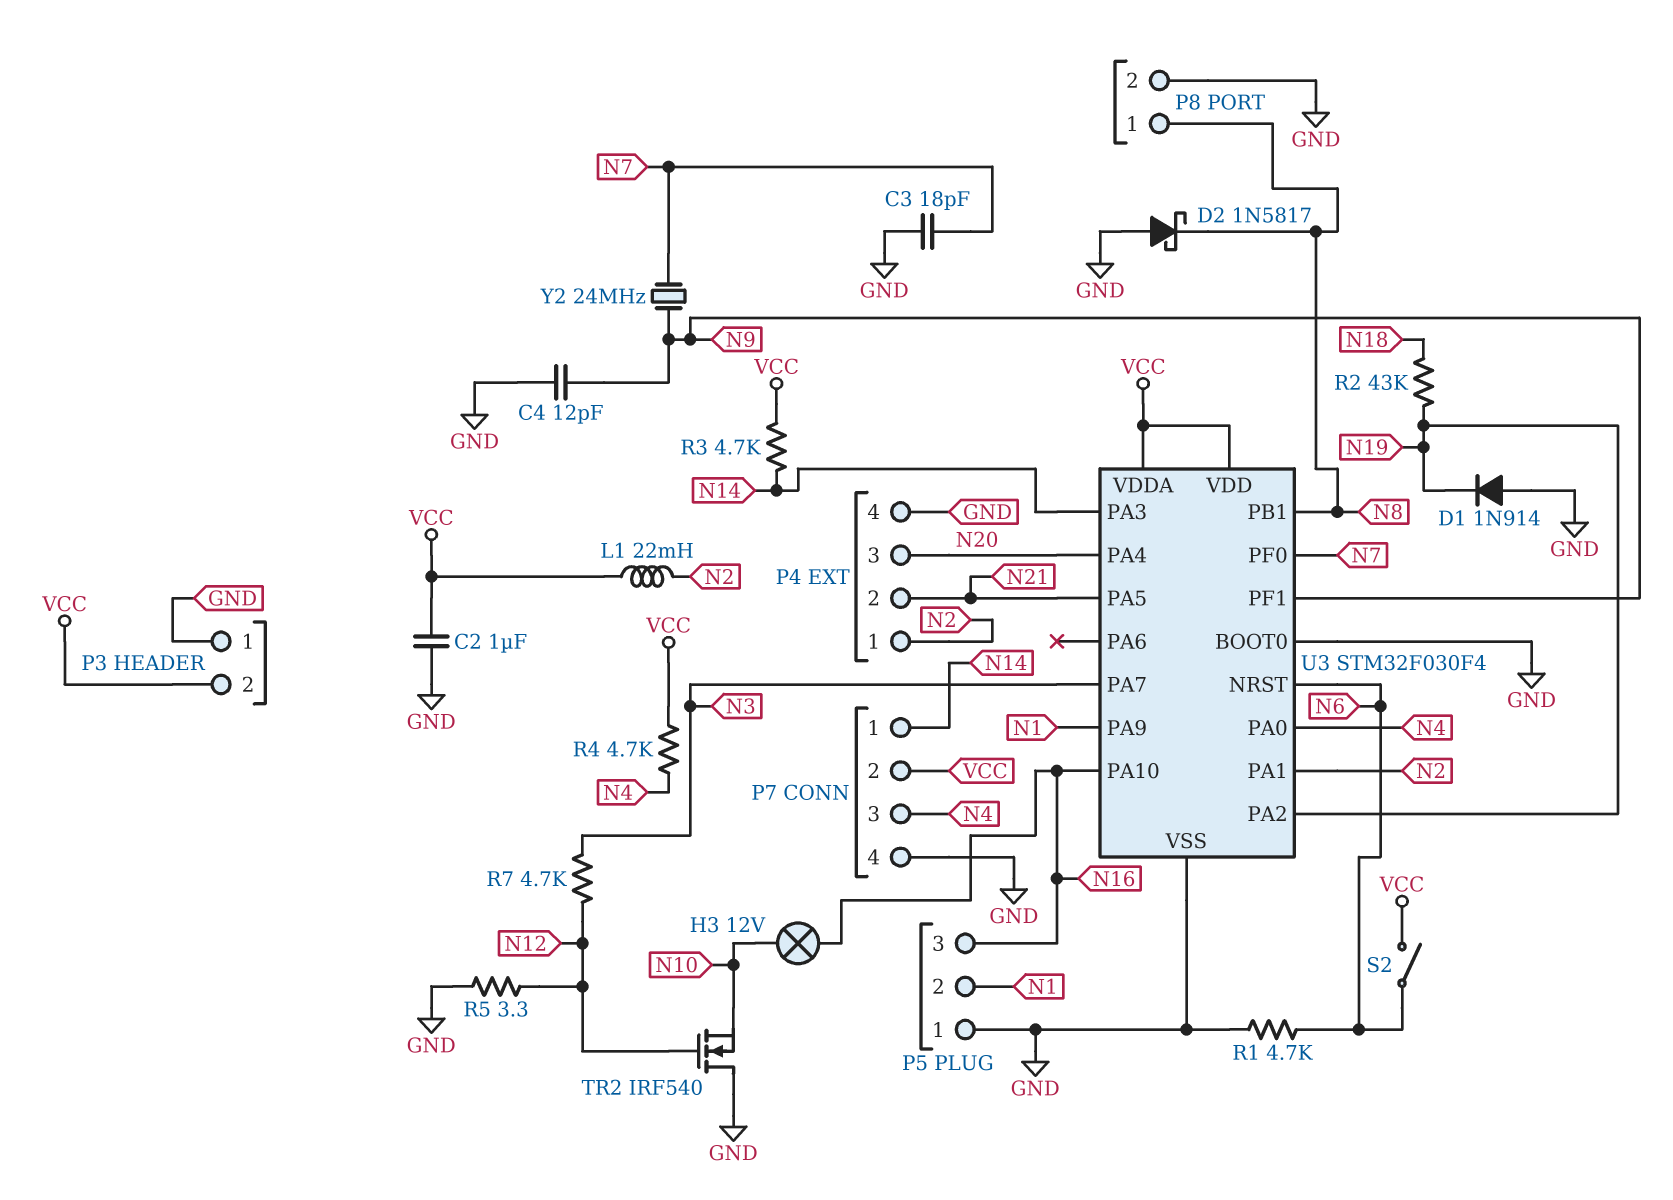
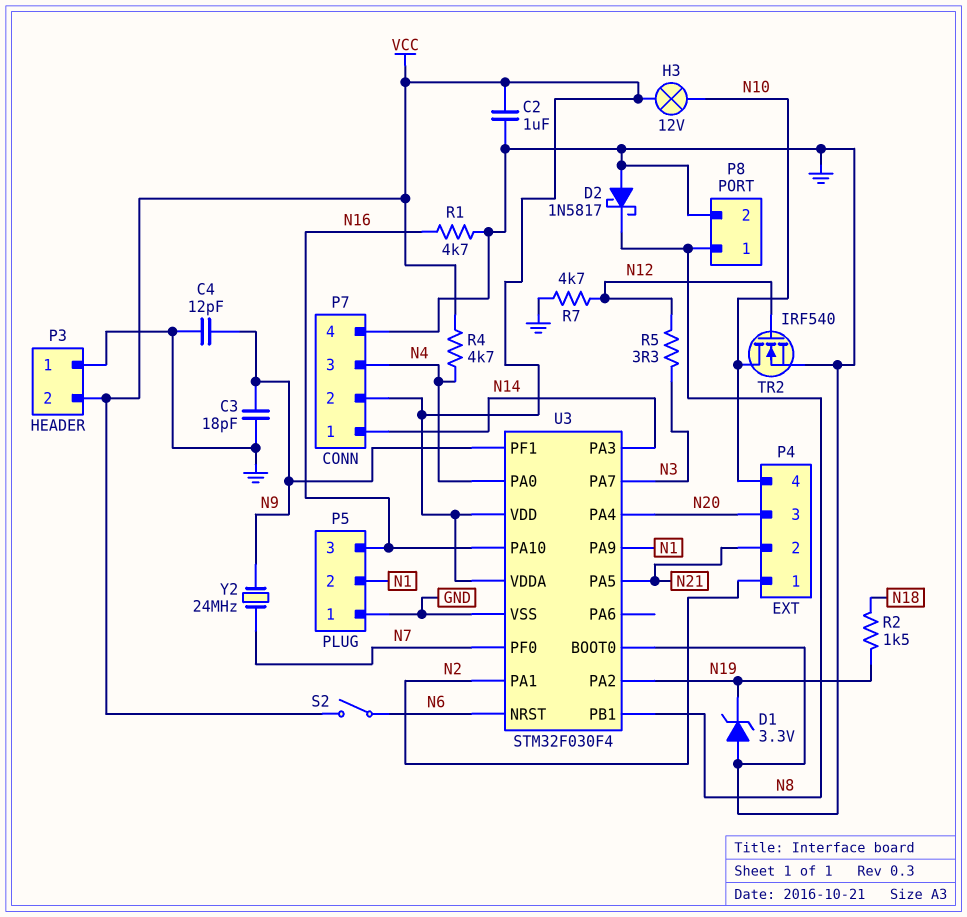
C3: 18pF (GND, N7) -> 18pF (GND, N9)
D1: diode 1N914 (A GND, K N19) -> zener 3.3V (A GND, K N19)
H3: lamp 12V (N10, N16) -> lamp 12V (N10, VCC)
L1: 22mH (N2, VCC) -> none
P4 pin 4: GND -> N10
R1: 4.7k (GND, N6) -> 4.7k (GND, N16)
R2: 43k (N18, N19) -> 1.5k (N18, N19)
R3: 4.7k (N14, VCC) -> none
R5: 3.3 (GND, N12) -> 3.3 (N3, N12)
R7: 4.7k (N3, N12) -> 4.7k (GND, N12)
TR2: NMOS IRF540 (G N12, D GND, S N10) -> NMOS IRF540 (G N12, D N10, S GND)

